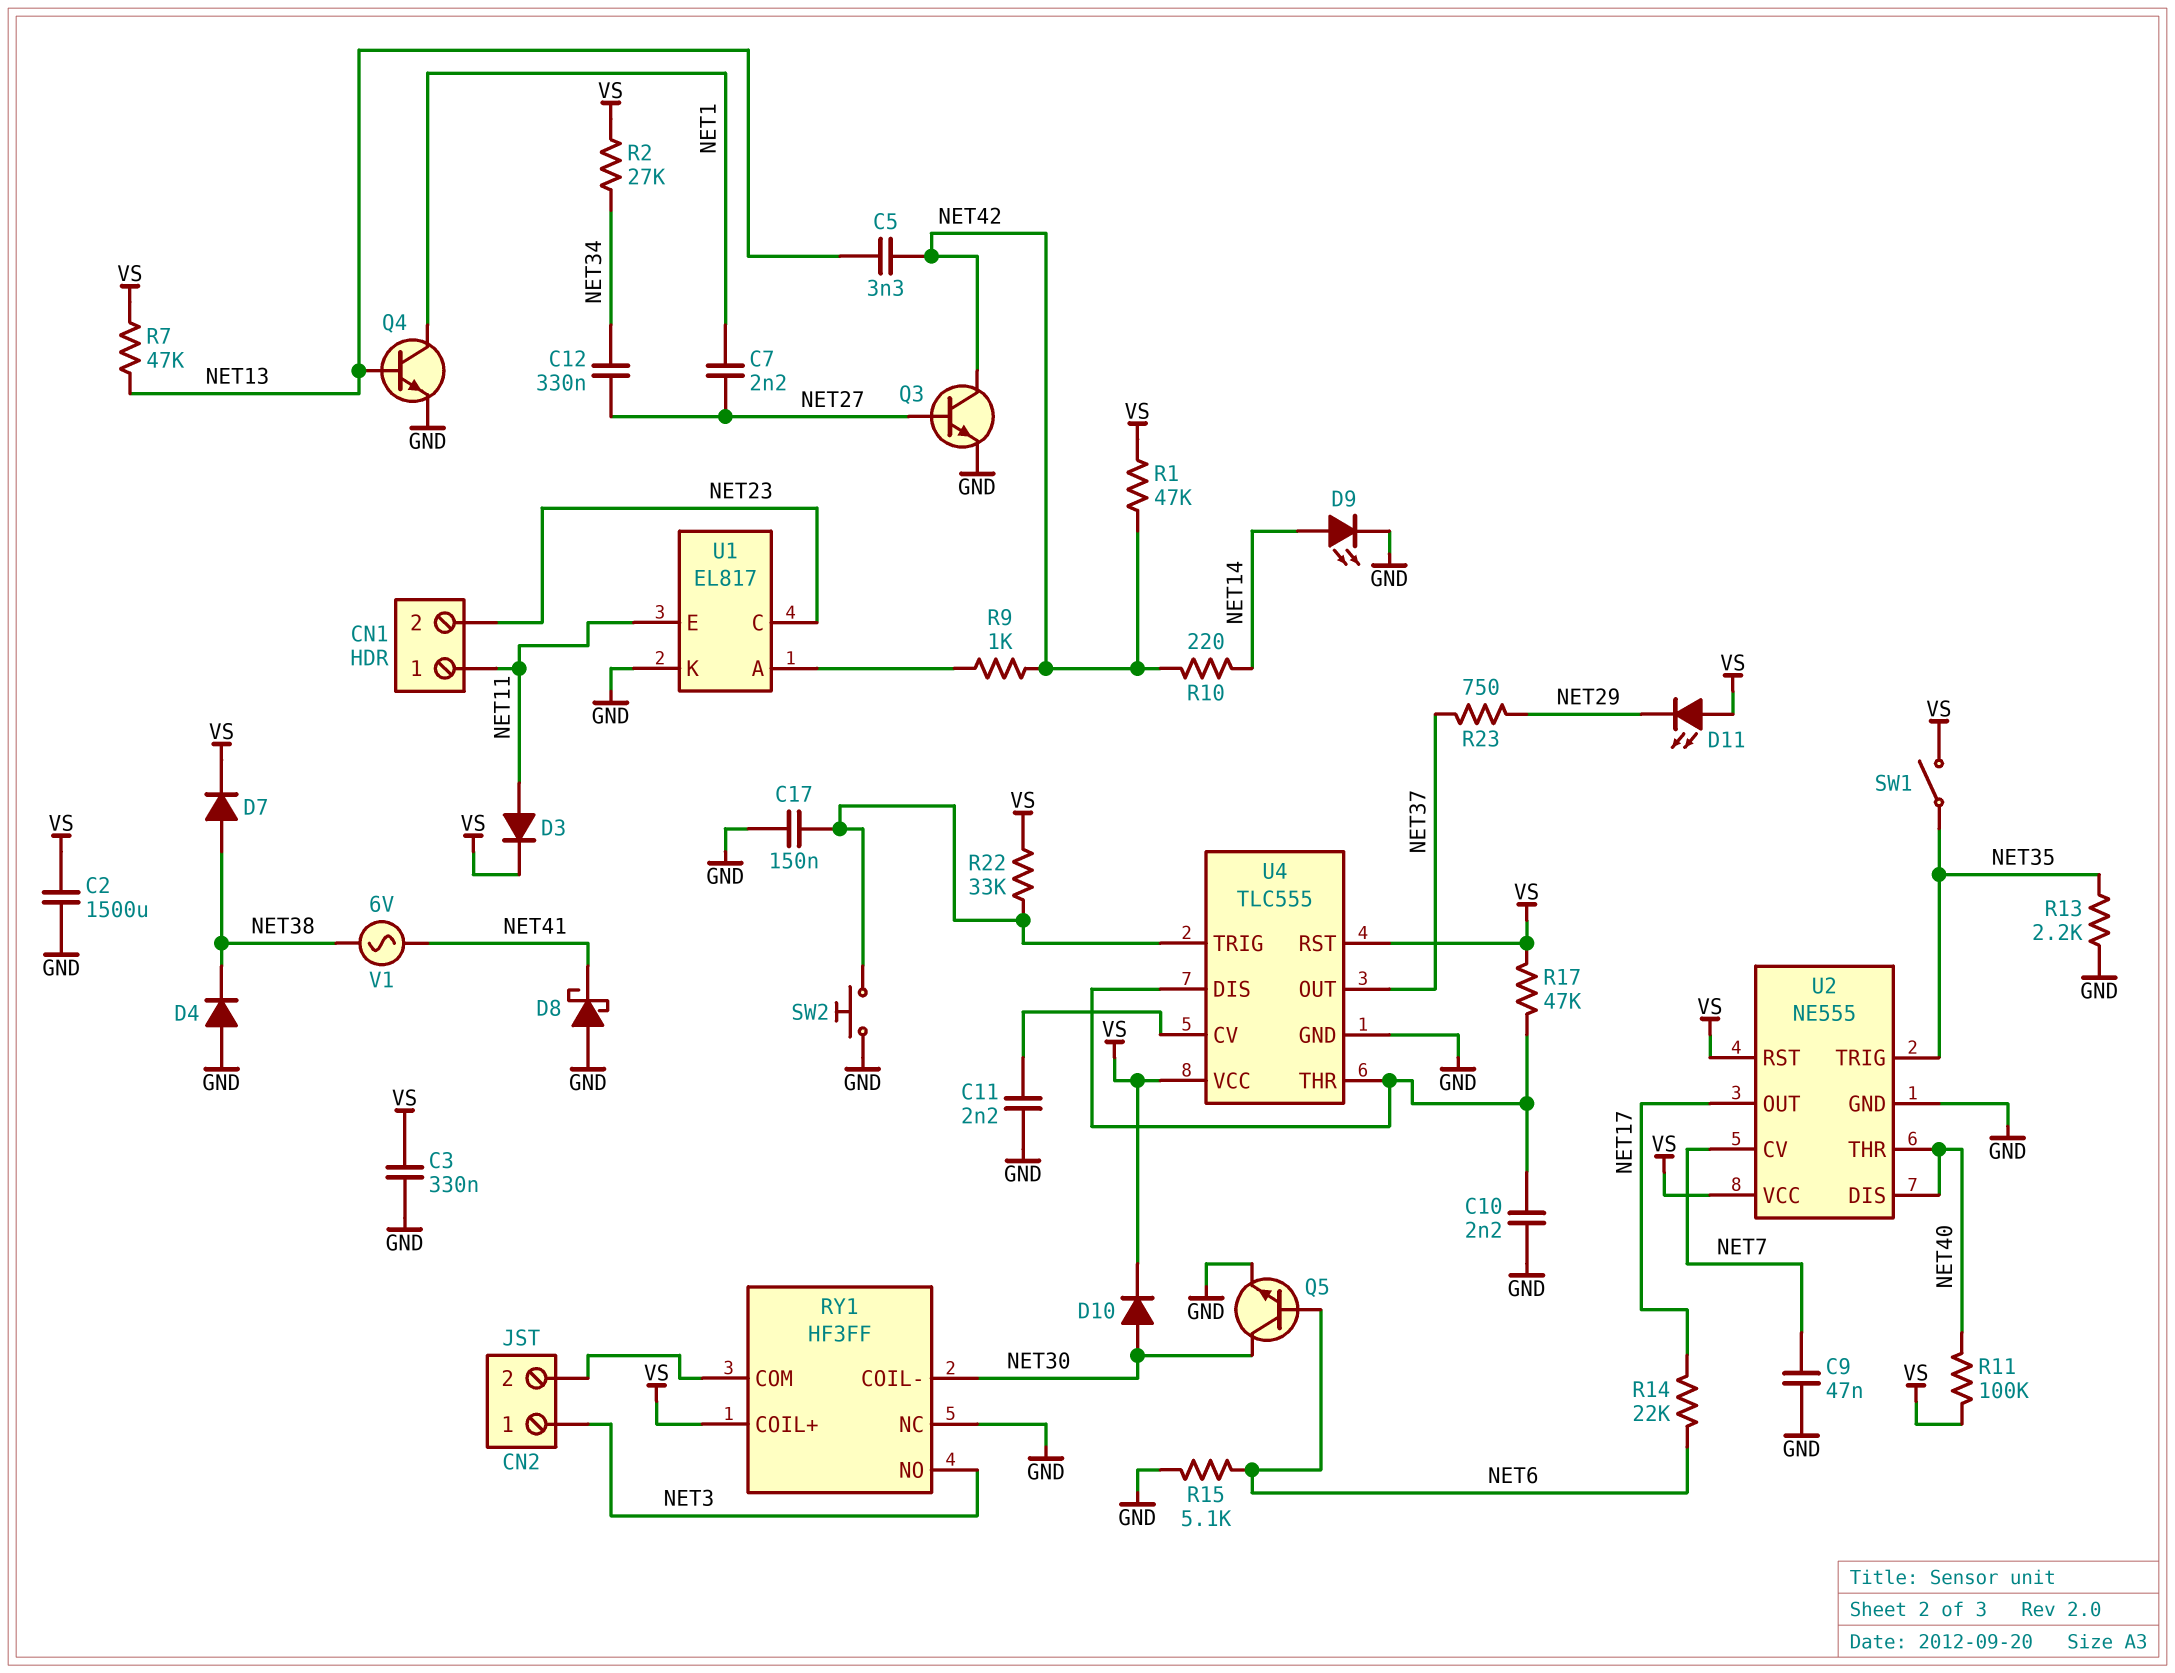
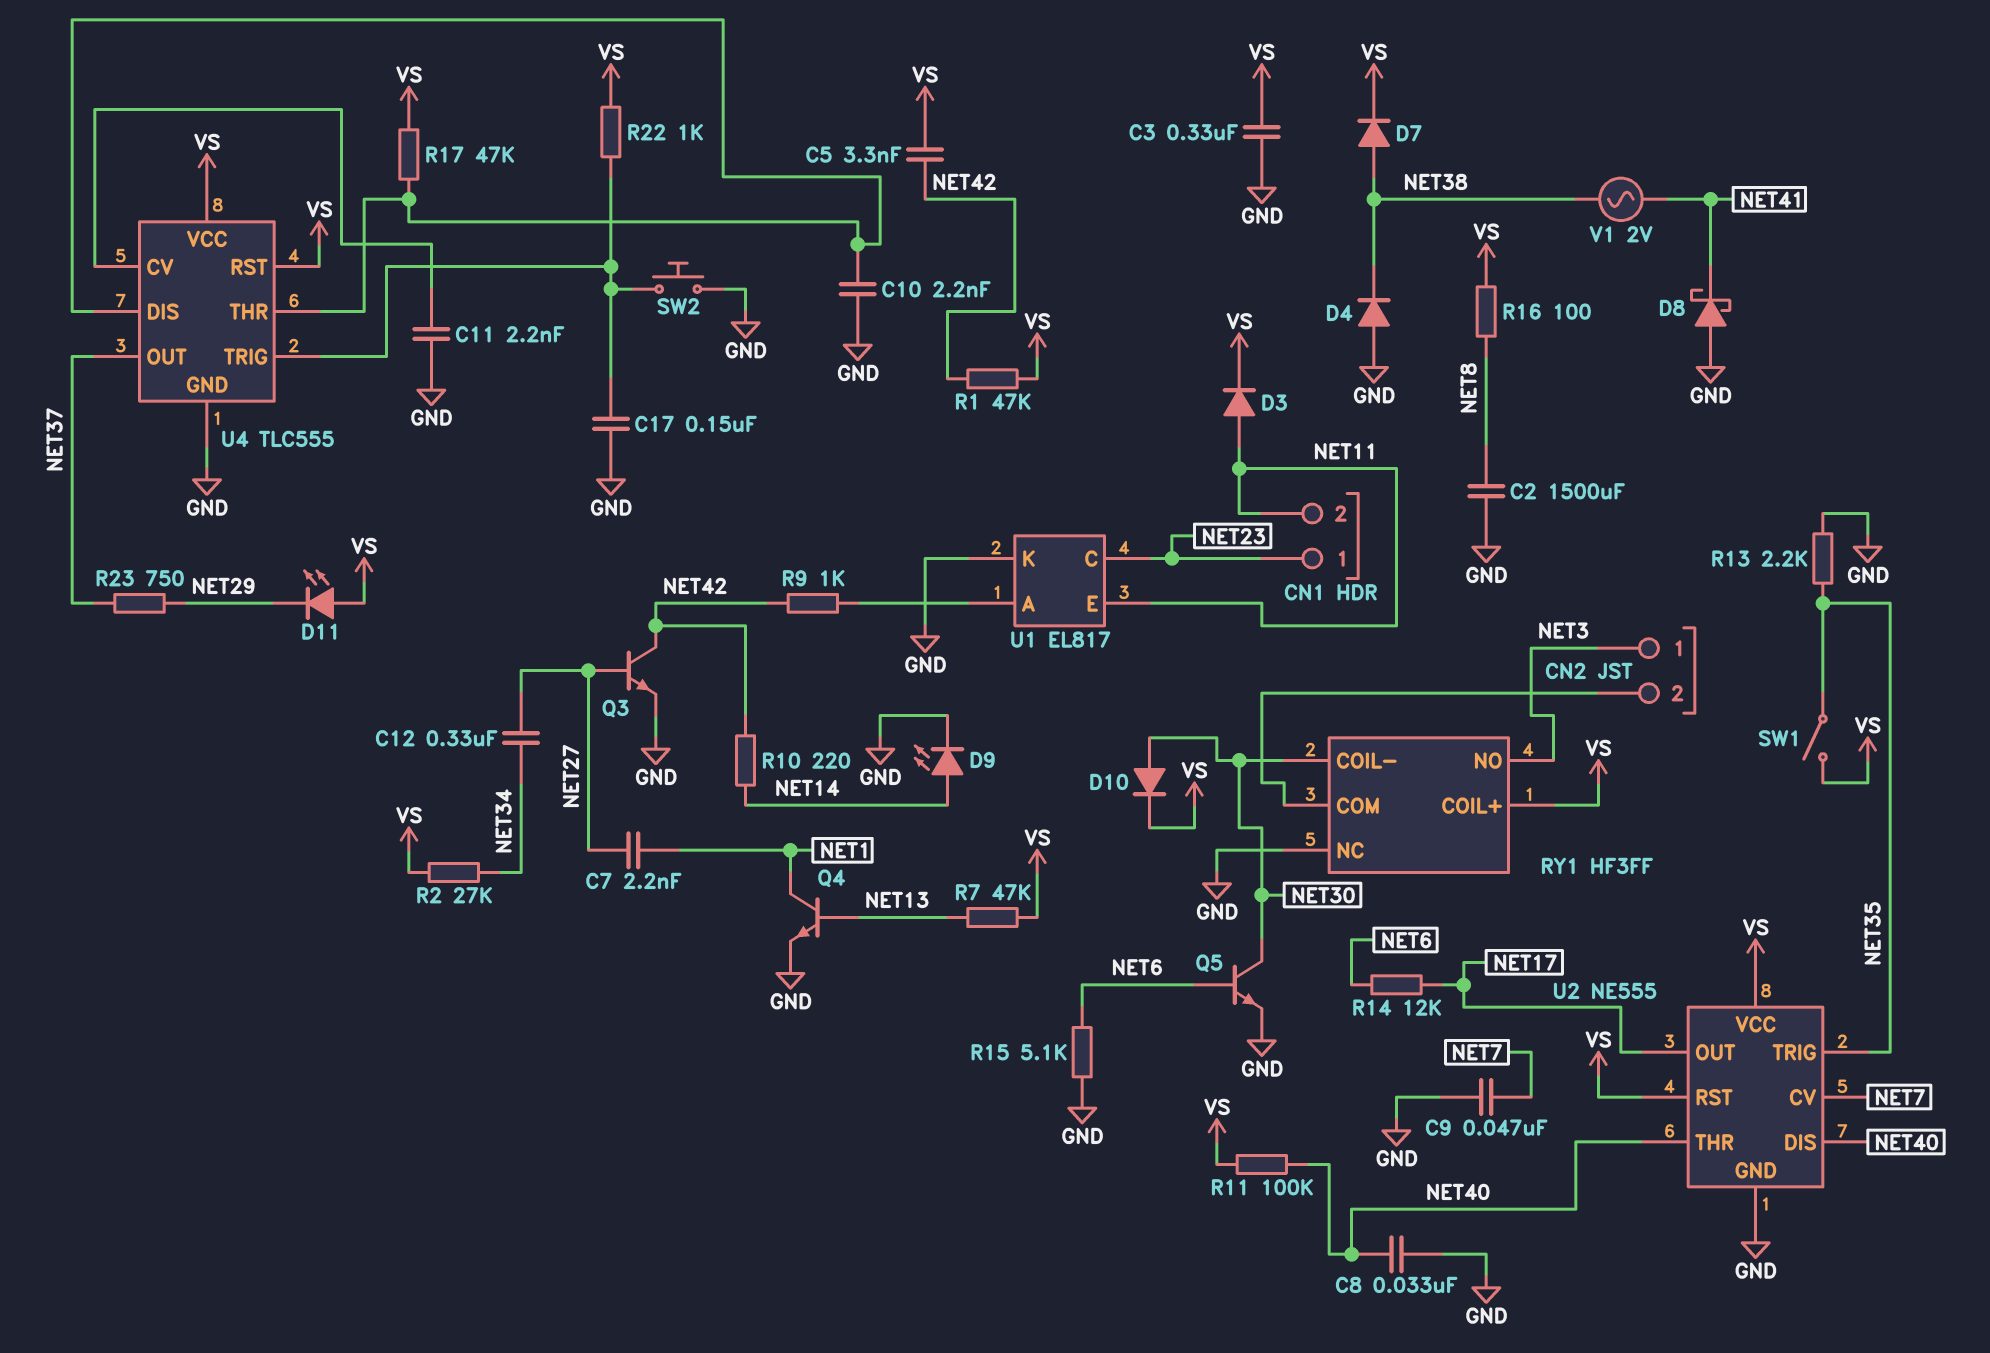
C2: 1500uF (GND, VS) -> 1500uF (GND, NET8)
C5: 3.3nF (NET13, NET42) -> 3.3nF (NET42, VS)
C8: none -> 33nF (GND, NET40)
CN1 pin 1: NET11 -> NET23
CN1 pin 2: NET23 -> NET11
R14: 22k (NET6, NET17) -> 12k (NET6, NET17)
R16: none -> 100 (NET8, VS)
R22: 33k (U4/TRIG, VS) -> 1k (U4/TRIG, VS)
V1: AC 6V (NET38, NET41) -> AC 2V (NET38, NET41)

